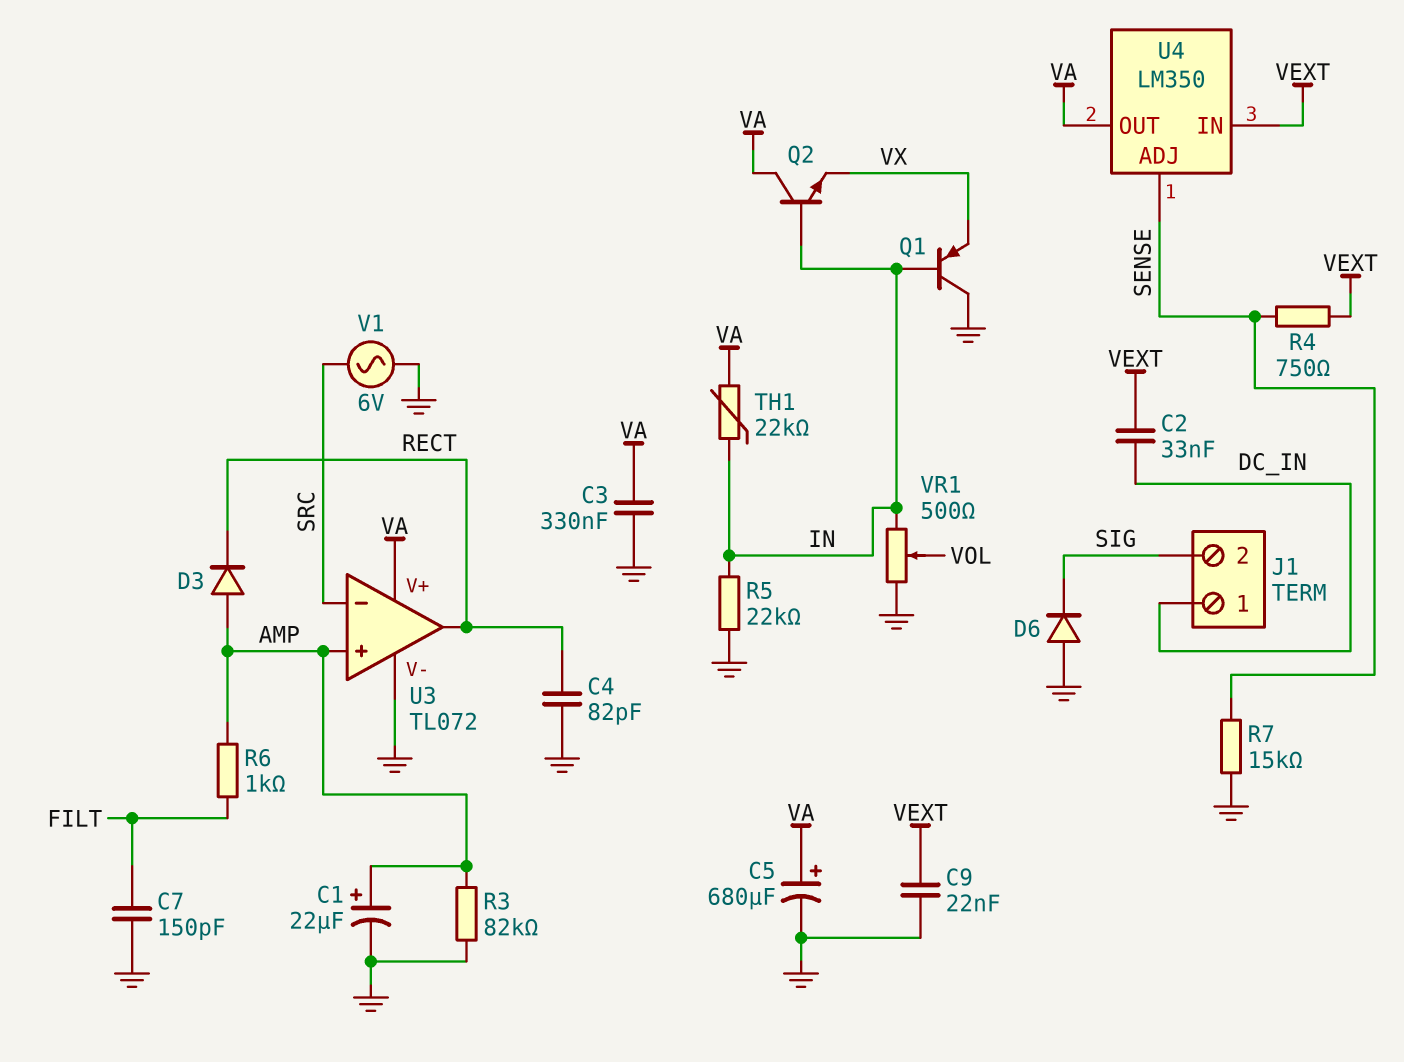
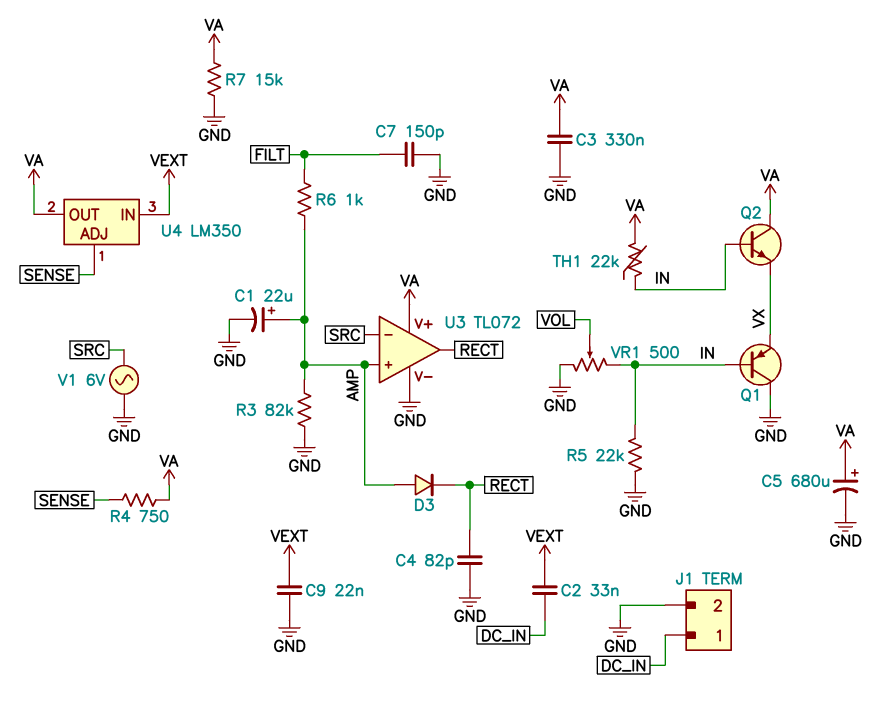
D6: diode (A GND, K SIG) -> none
J1 pin 2: SIG -> GND
R4: 750 (SENSE, VEXT) -> 750 (SENSE, VA)
R7: 15k (GND, SENSE) -> 15k (GND, VA)

